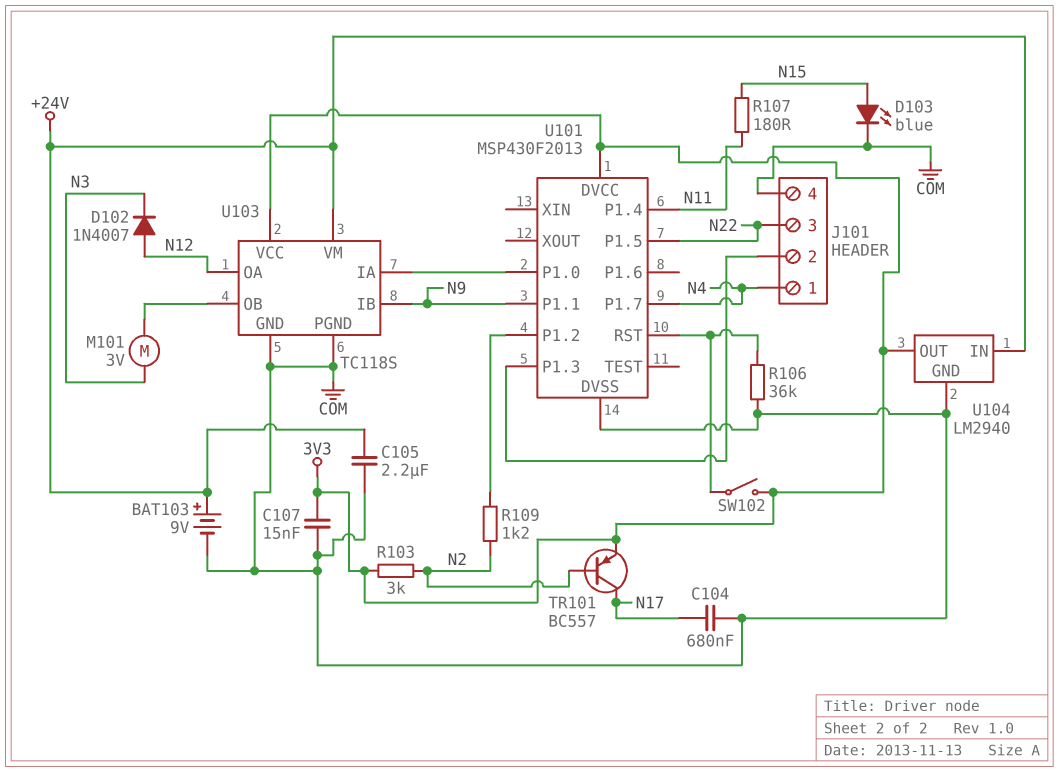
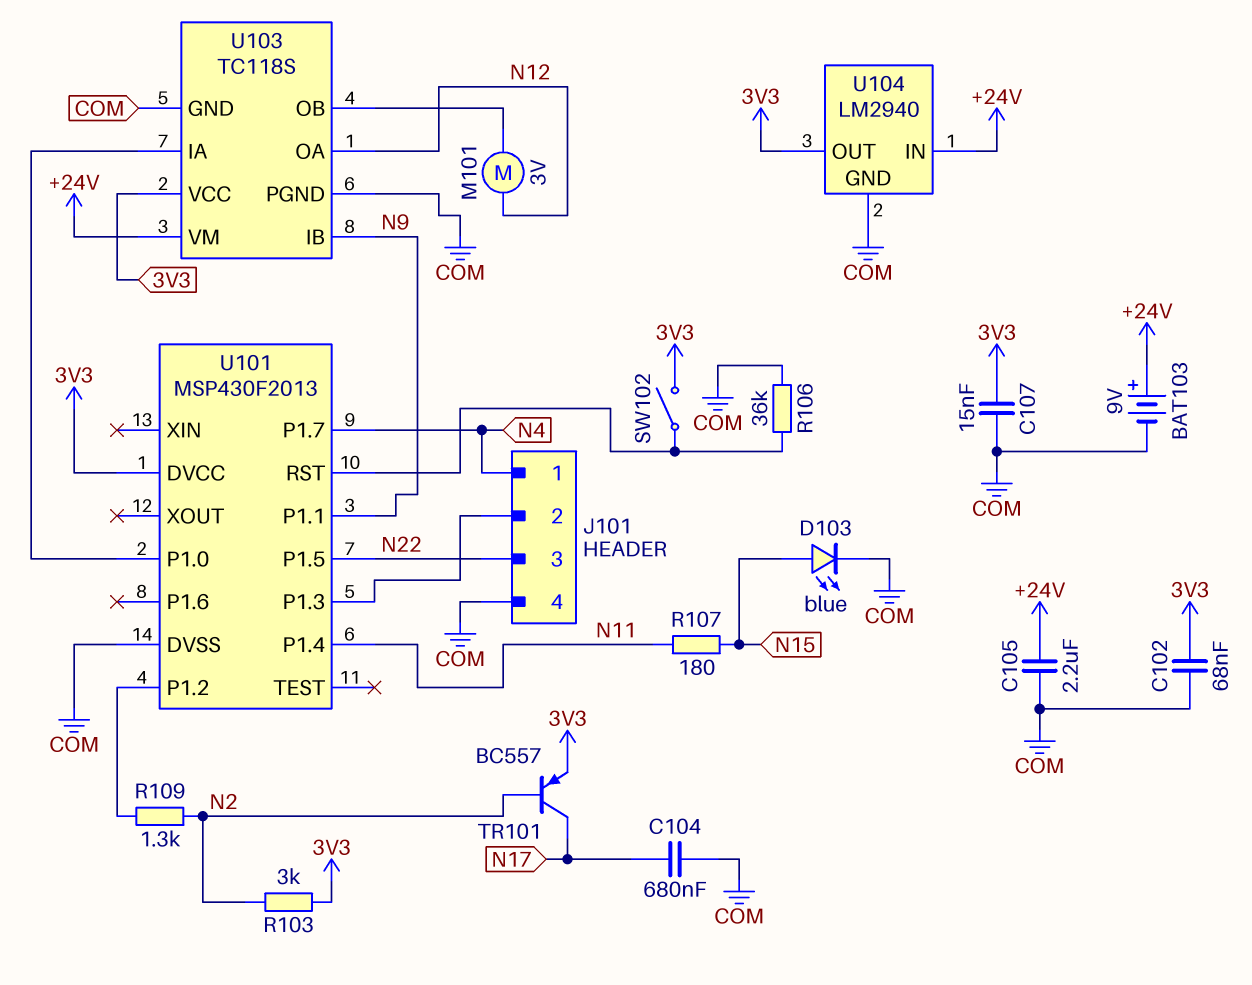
C102: none -> 68nF (3V3, COM)
D102: diode 1N4007 (A N12, K N3) -> none
M101: motor 3V (N3, U103/OB) -> motor 3V (N12, U103/OB)
R109: 1.2k (N2, U101/P1.2) -> 1.3k (N2, U101/P1.2)

